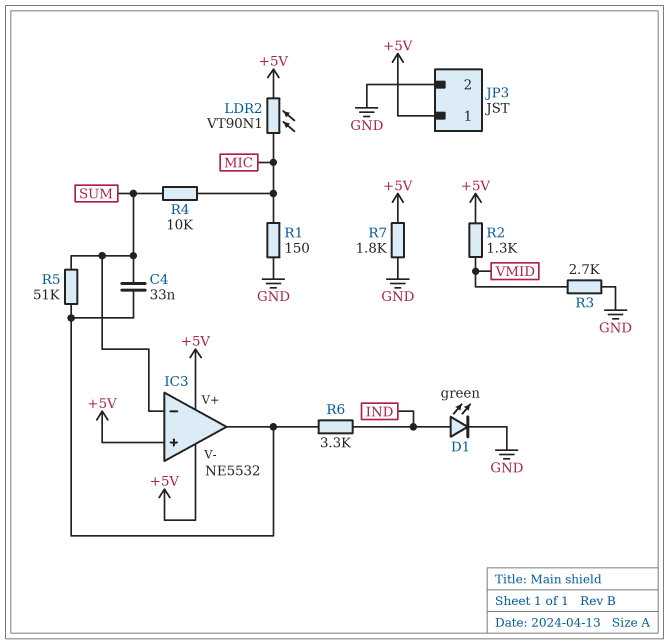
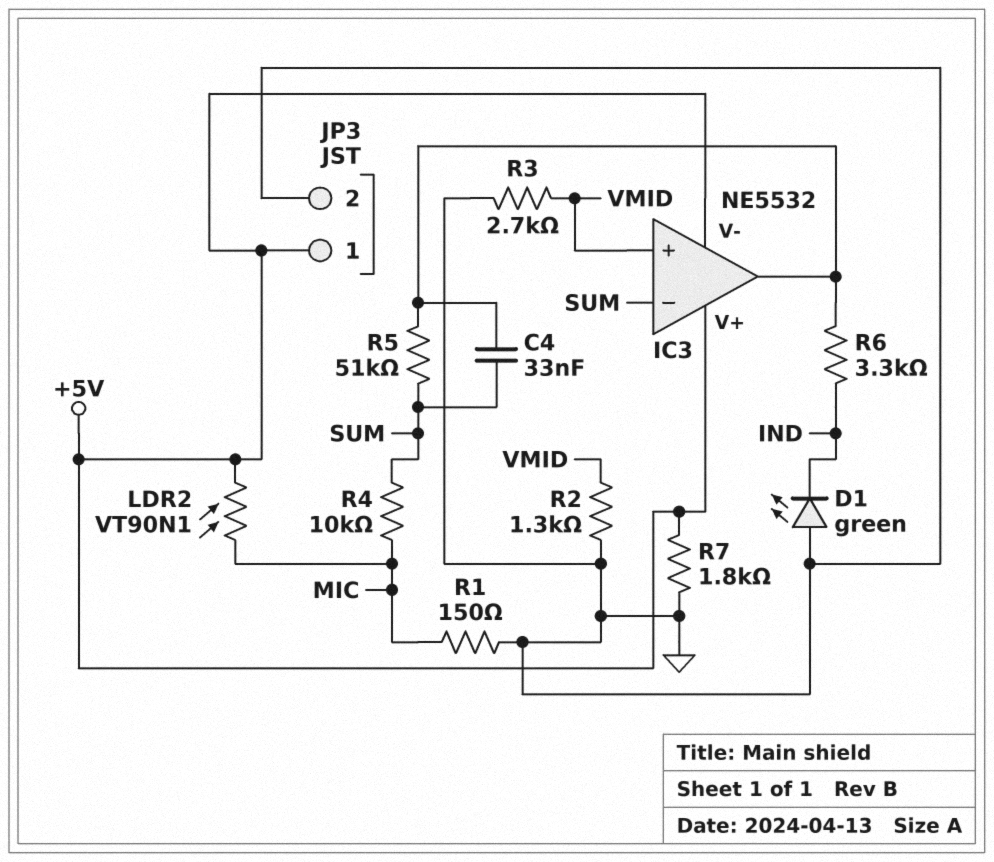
D1: LED green (A IND, K GND) -> LED green (A GND, K IND)
IC3 pin in+: +5V -> VMID
R2: 1.3k (+5V, VMID) -> 1.3k (GND, VMID)

